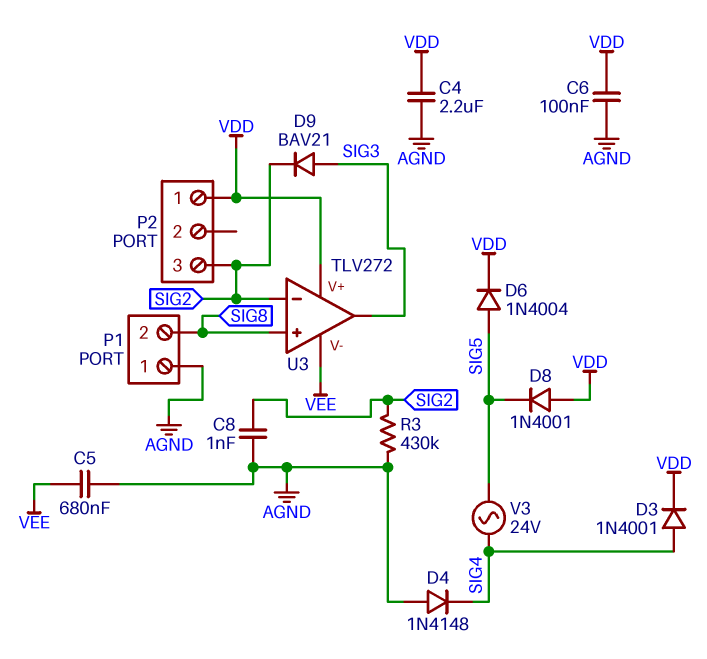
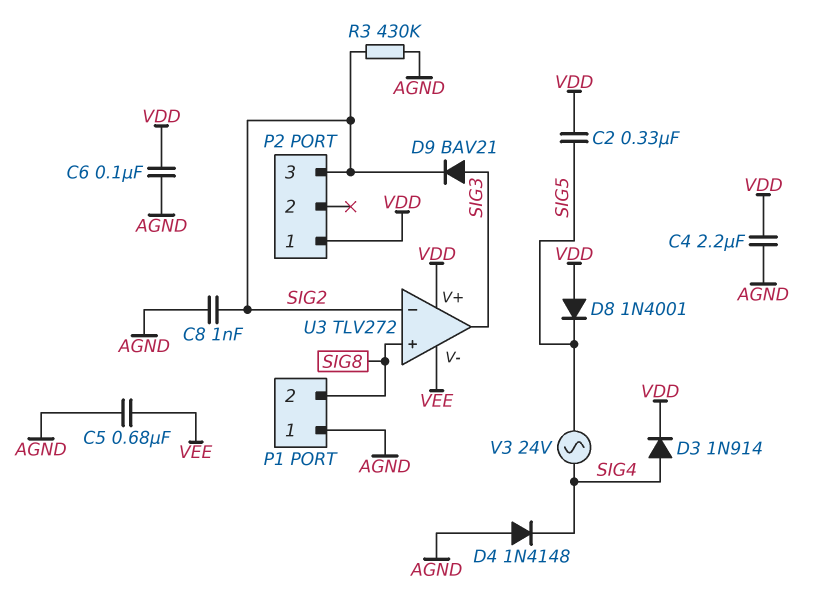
C2: none -> 330nF (SIG5, VDD)
D3: diode 1N4001 (A SIG4, K VDD) -> diode 1N914 (A SIG4, K VDD)
D6: diode 1N4004 (A SIG5, K VDD) -> none

